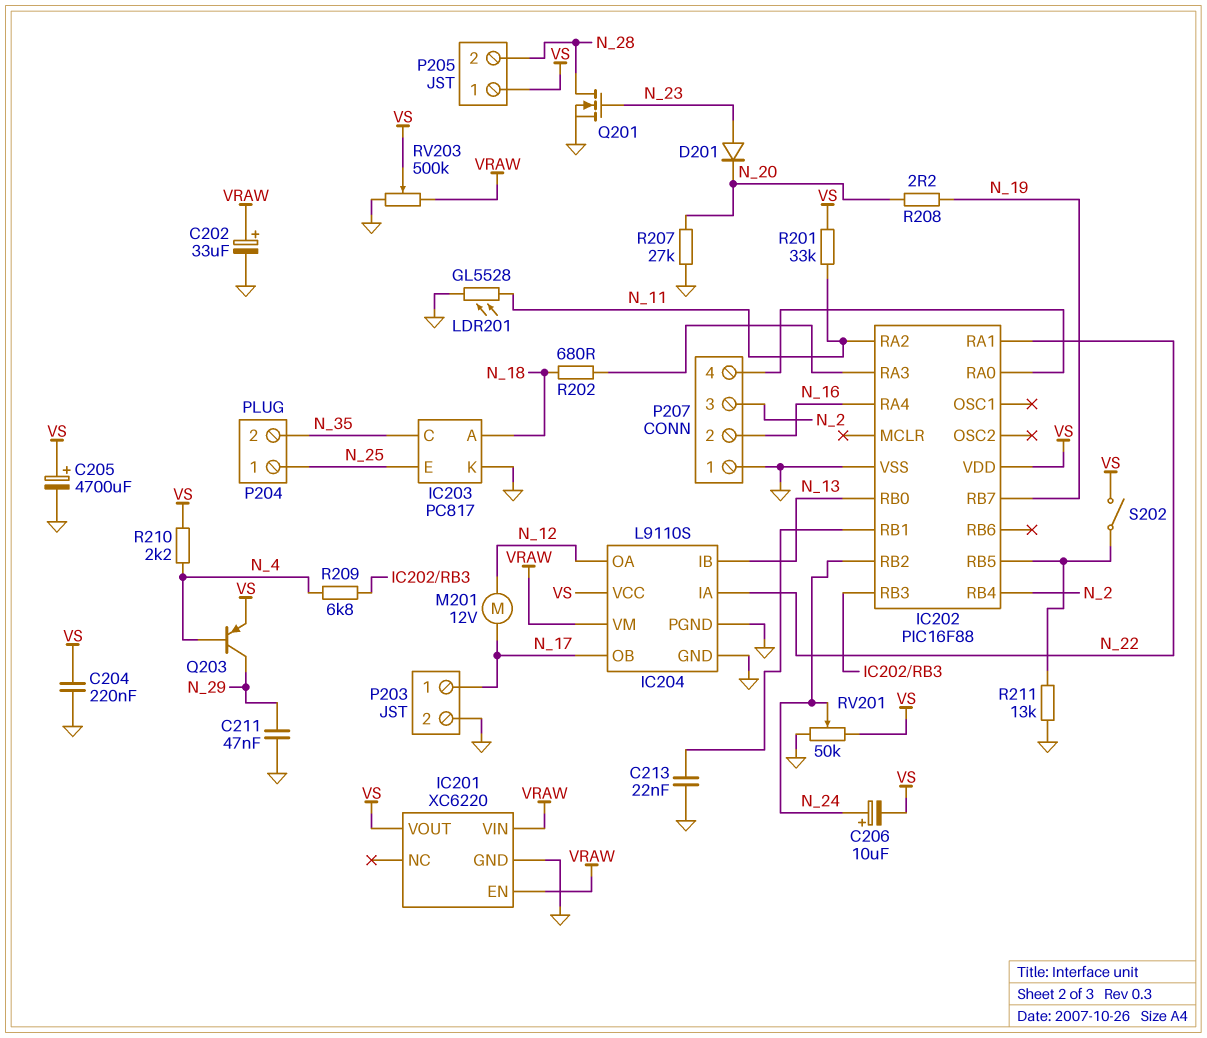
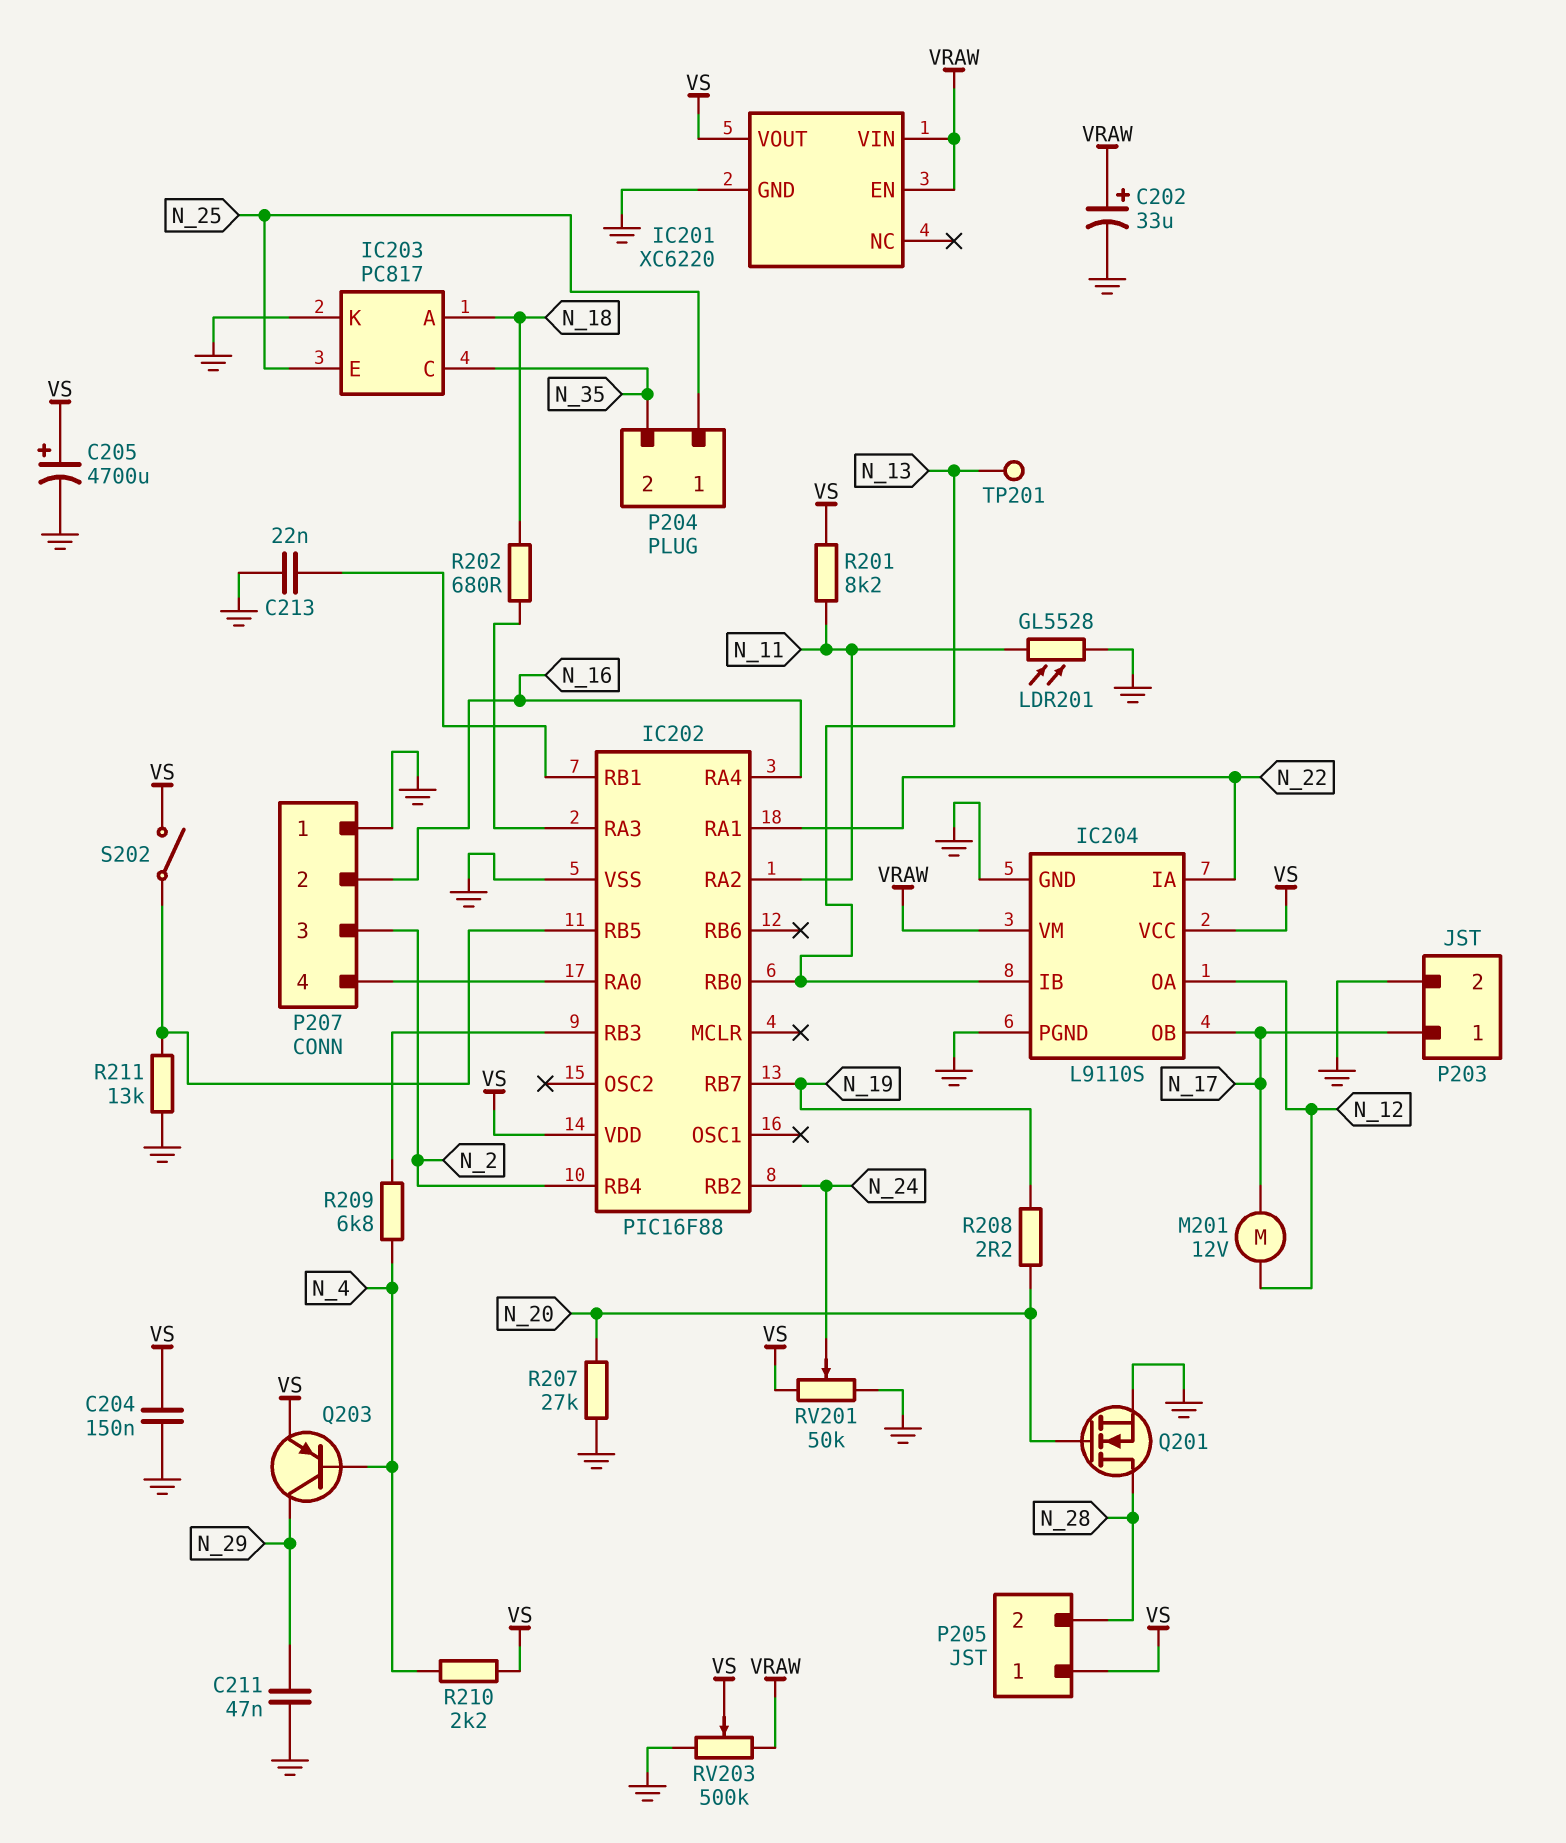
C204: 220nF (GND, VS) -> 150nF (GND, VS)
C206: 10uF (plus N_24, minus VS) -> none
D201: diode (A N_23, K N_20) -> none
Q201: NMOS (G N_23, D N_28, S GND) -> NMOS (G N_20, D N_28, S GND)
R201: 33k (N_11, VS) -> 8.2k (N_11, VS)
TP201: none -> test point (N_13)

